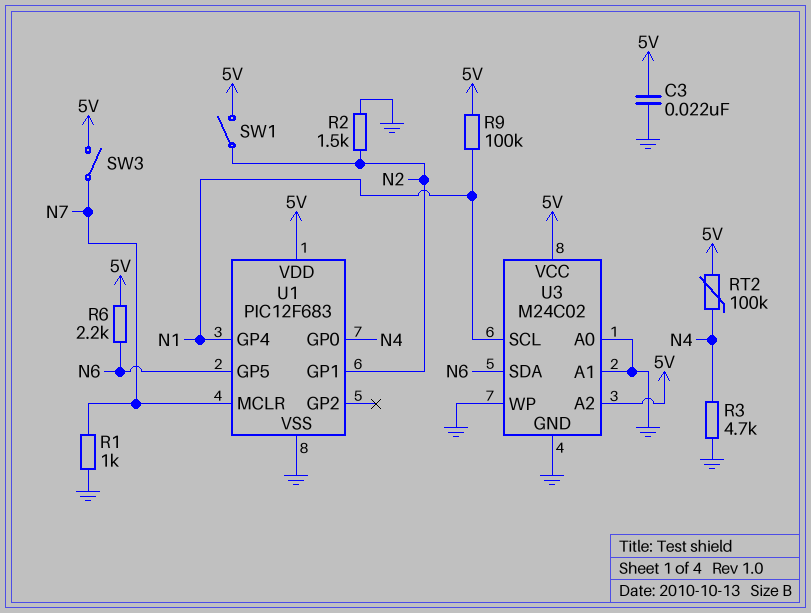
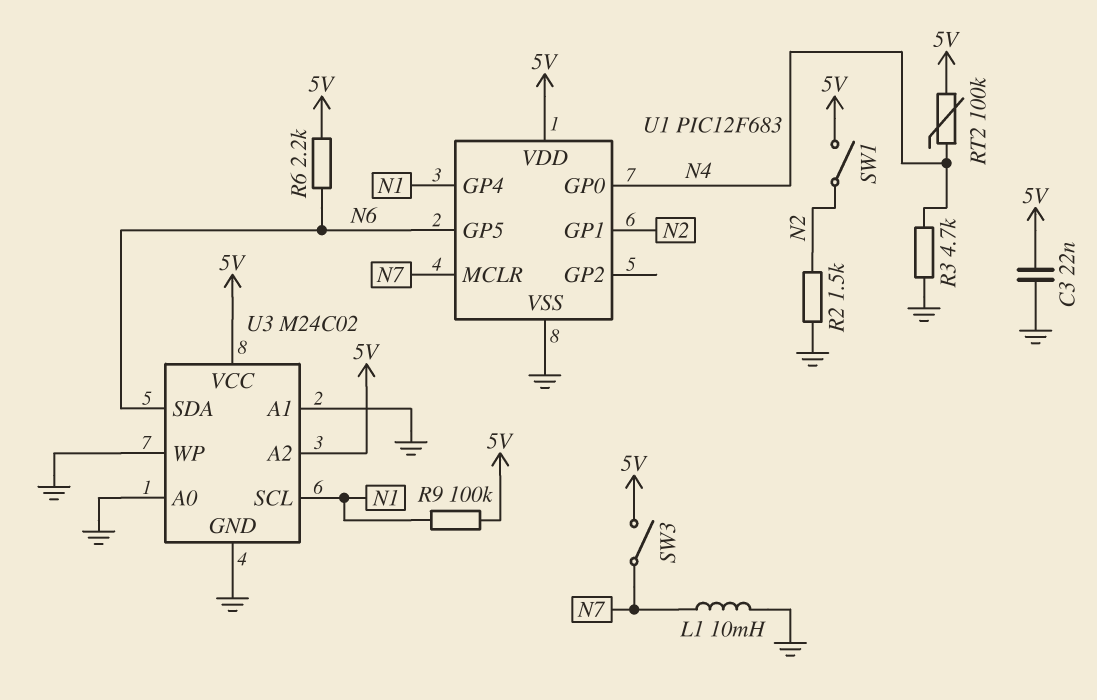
L1: none -> 10mH (GND, N7)
R1: 1k (GND, N7) -> none

